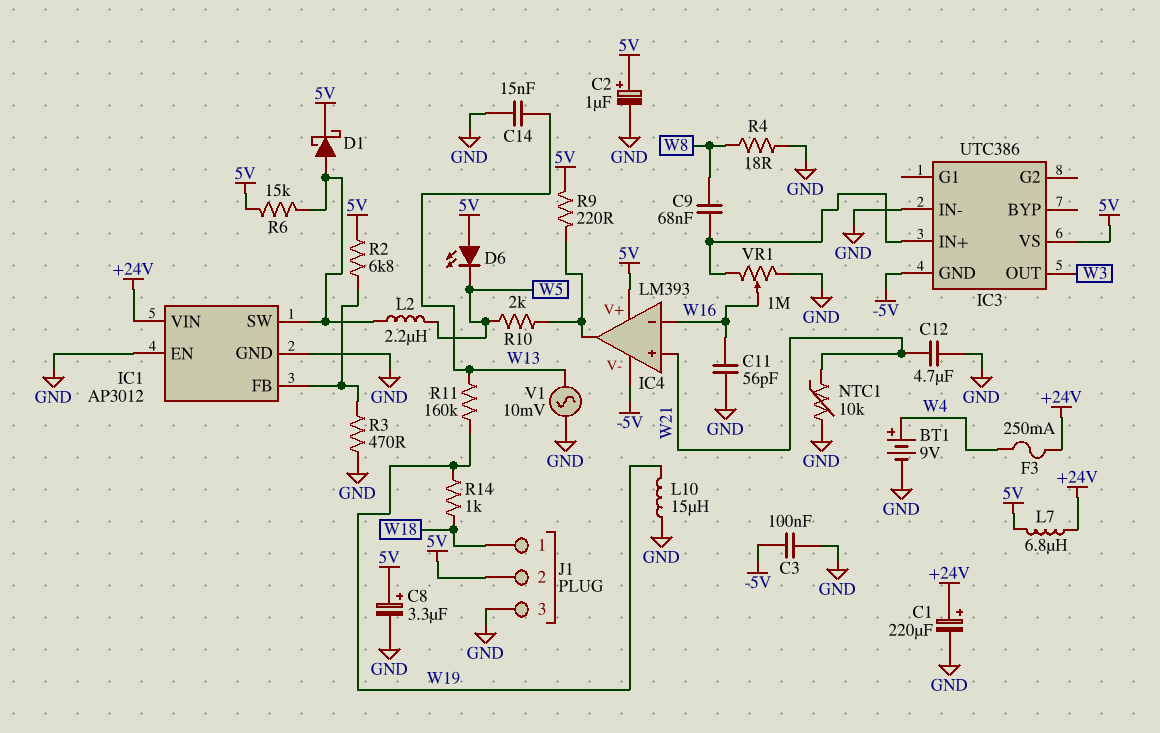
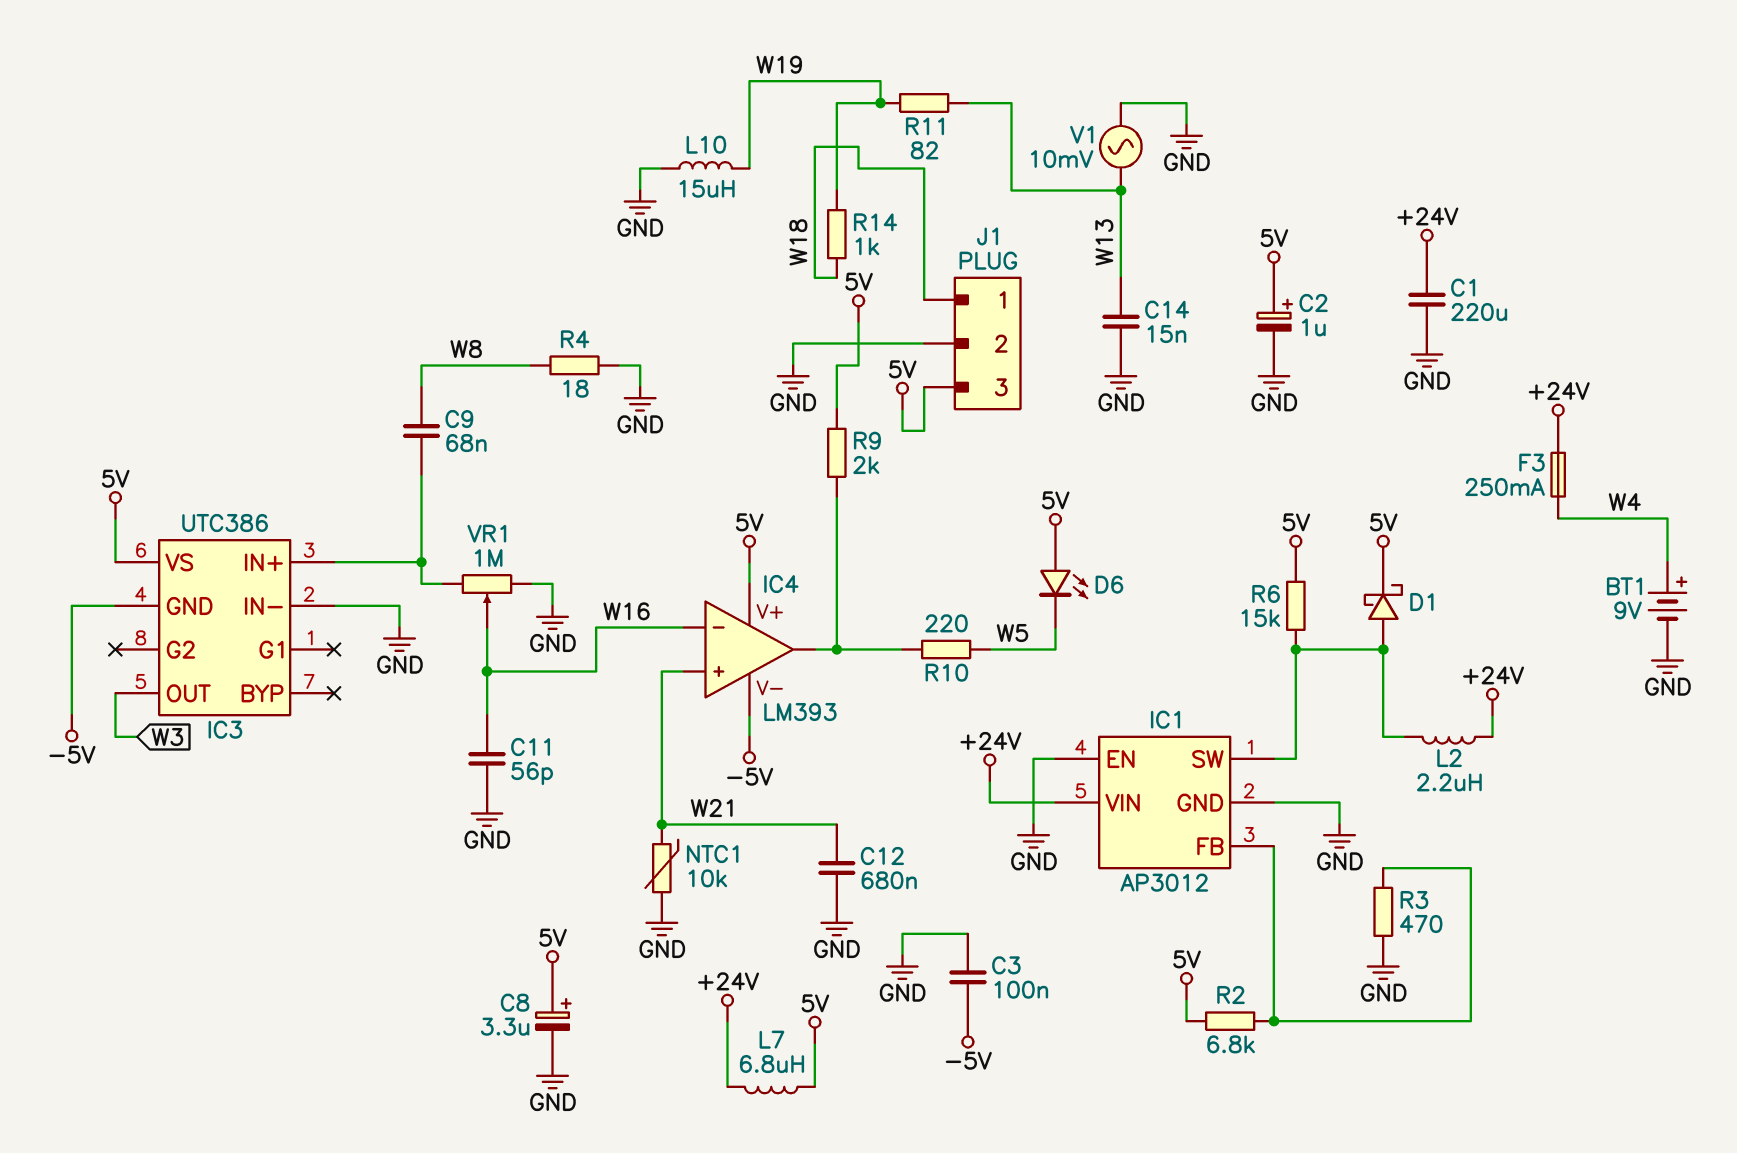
C1: 220uF (plus +24V, minus GND) -> 220uF (+24V, GND)
C12: 4.7uF (GND, W21) -> 680nF (GND, W21)
J1 pin 2: 5V -> GND
J1 pin 3: GND -> 5V
L2: 2.2uH (IC1/SW, W5) -> 2.2uH (+24V, IC1/SW)
R9: 220 (5V, IC4/out) -> 2k (5V, IC4/out)
R10: 2k (IC4/out, W5) -> 220 (IC4/out, W5)
R11: 160k (W13, W19) -> 82 (W13, W19)

